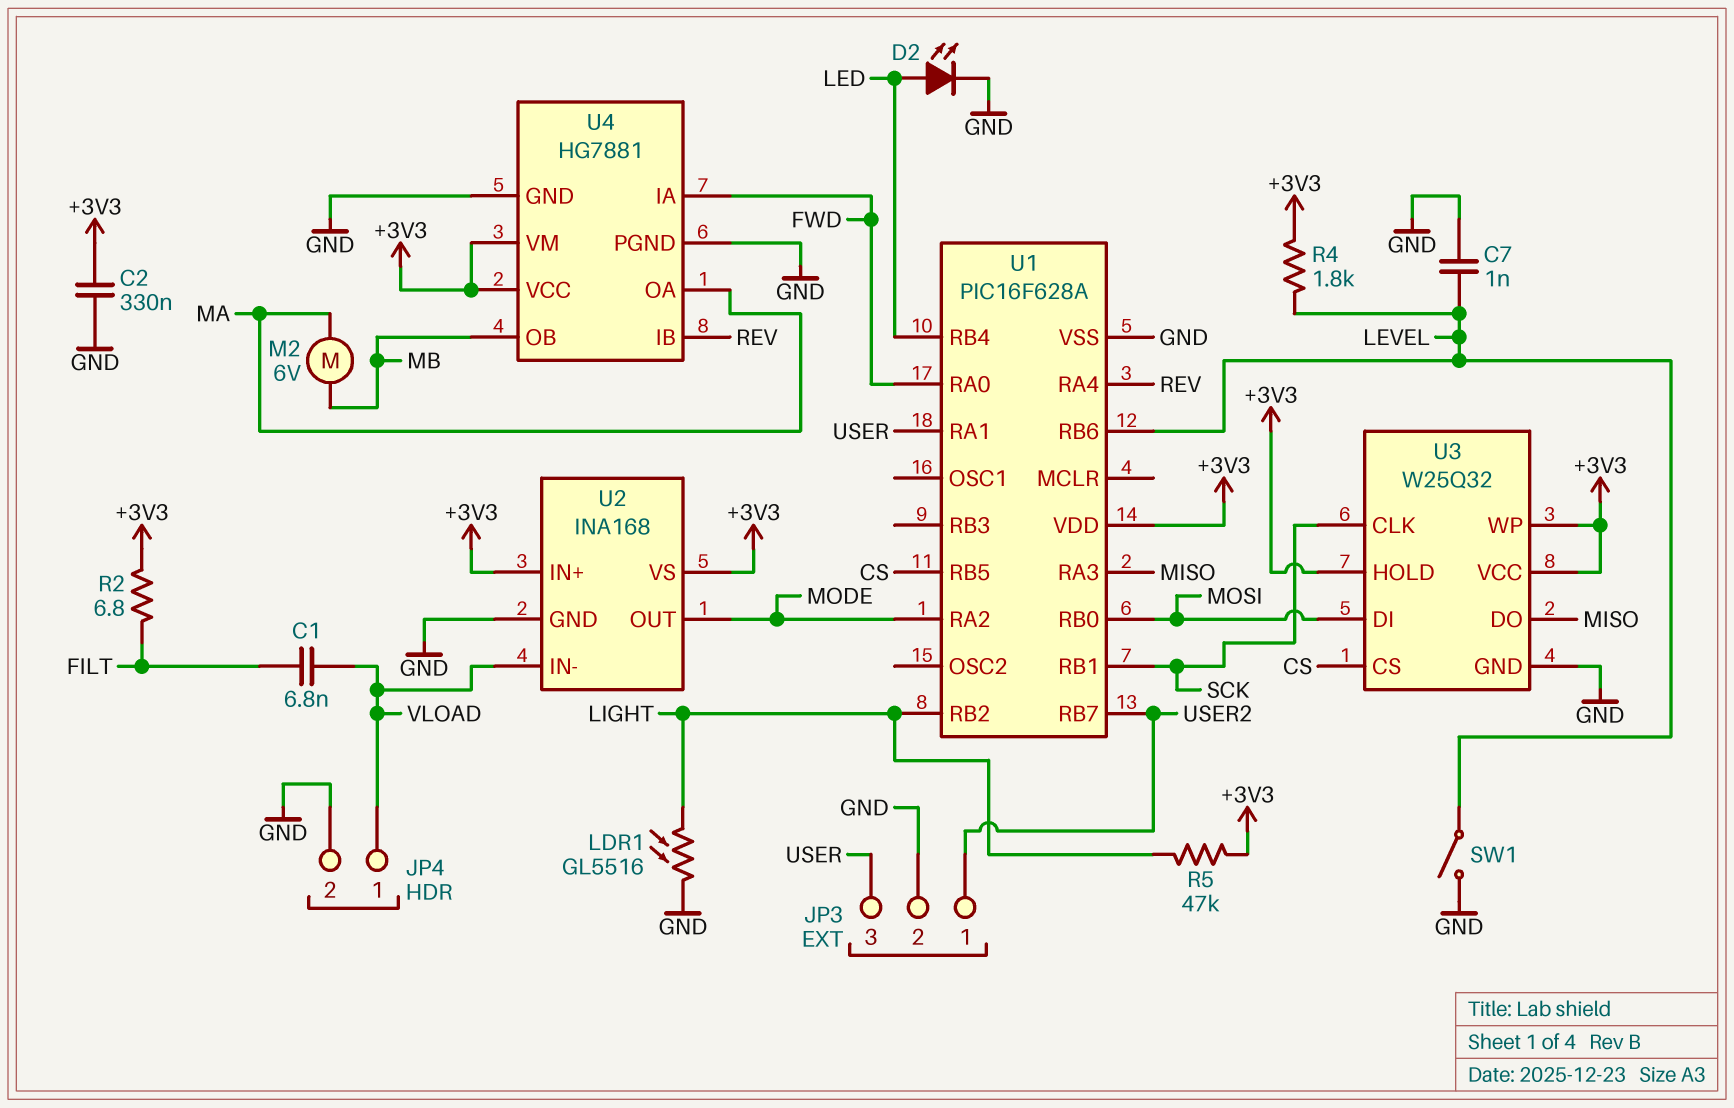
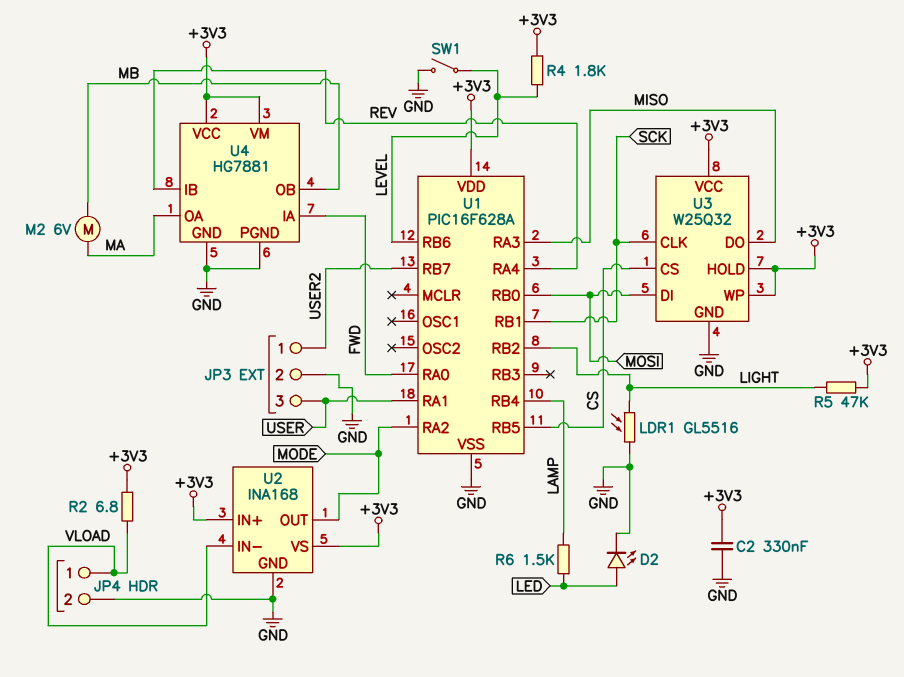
C1: 6.8nF (FILT, VLOAD) -> none
C7: 1nF (GND, LEVEL) -> none
R2: 6.8 (+3V3, FILT) -> 6.8 (+3V3, VLOAD)
R6: none -> 1.5k (LAMP, LED)
U1 pin RB4: LED -> LAMP

